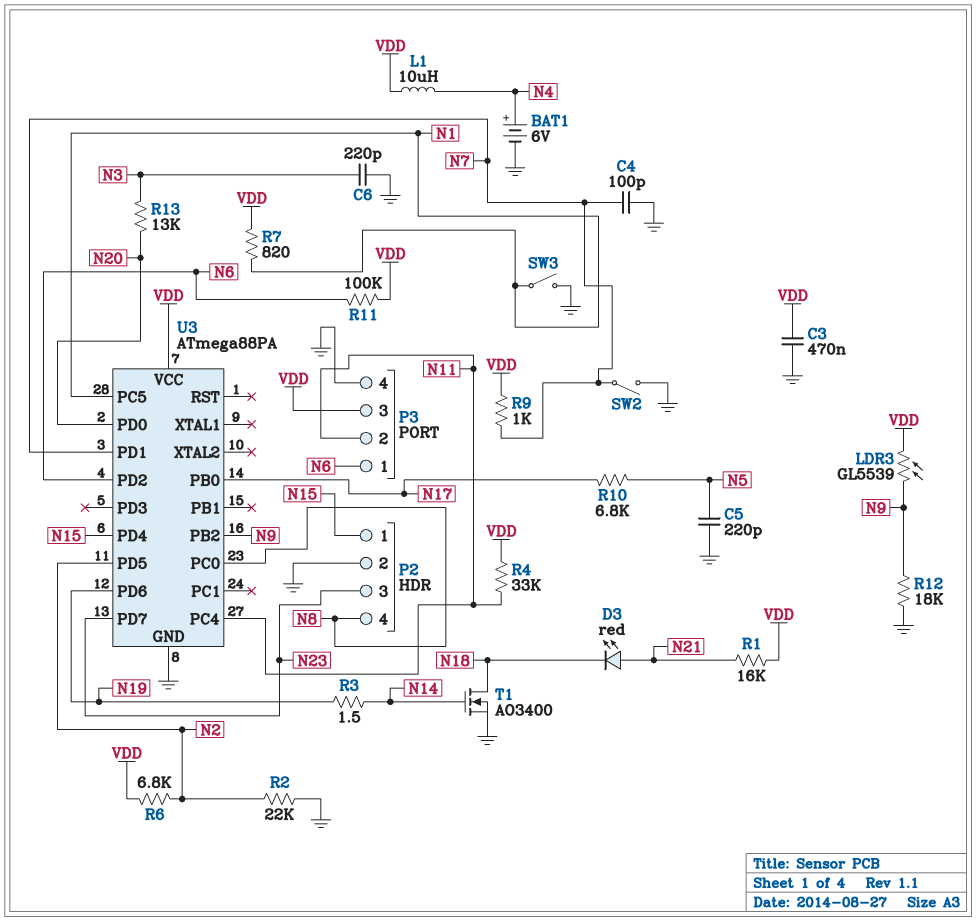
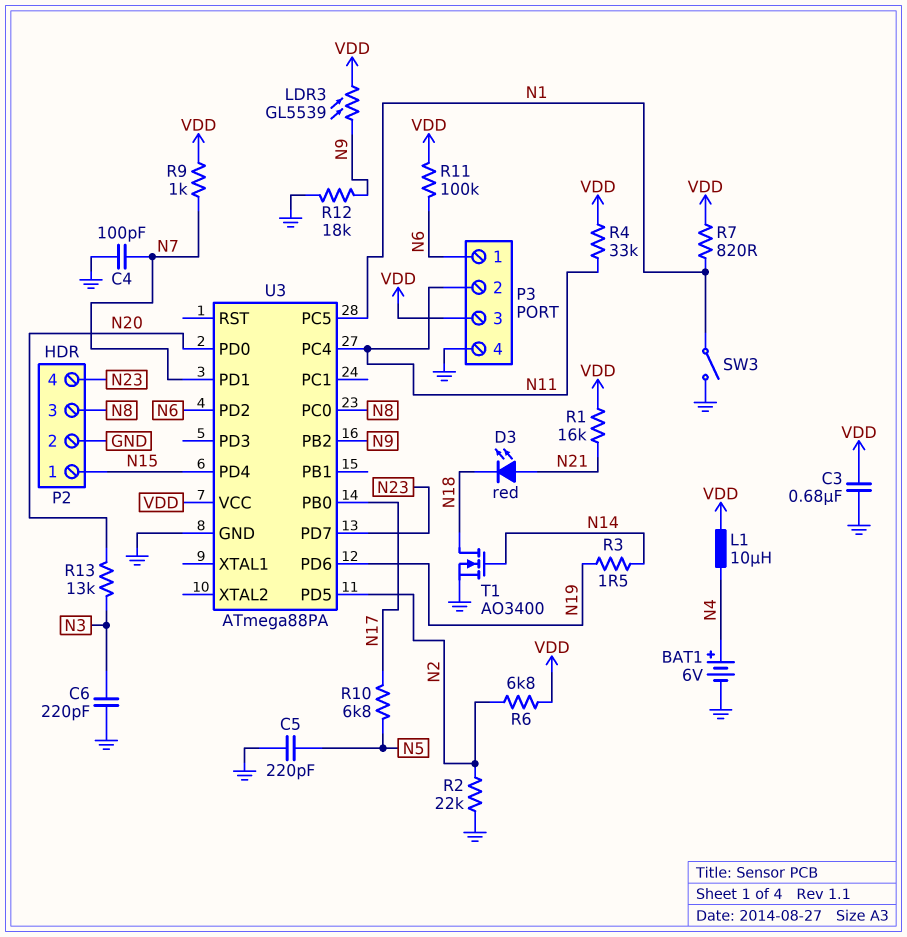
C3: 470nF (GND, VDD) -> 680nF (GND, VDD)
P2 pin 3: N23 -> N8
P2 pin 4: N8 -> N23
SW2: switch (GND, N7) -> none

